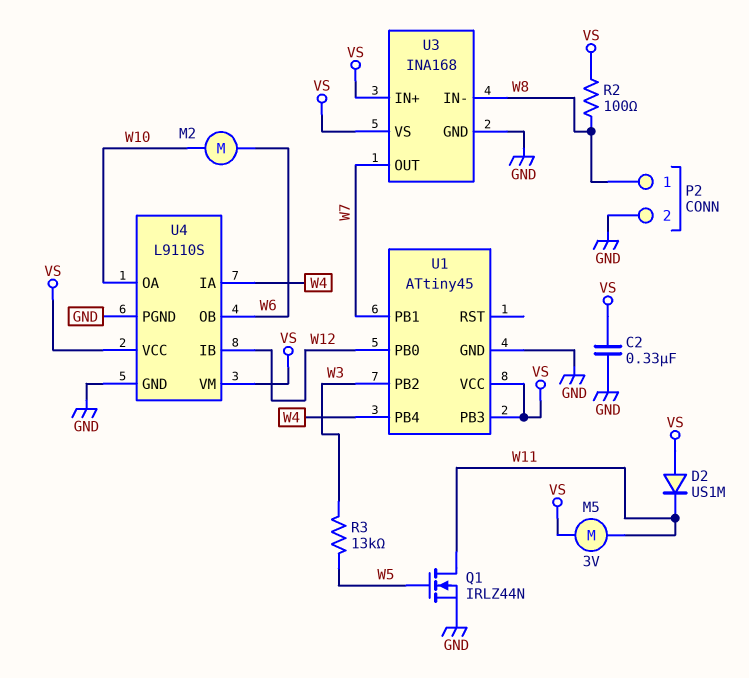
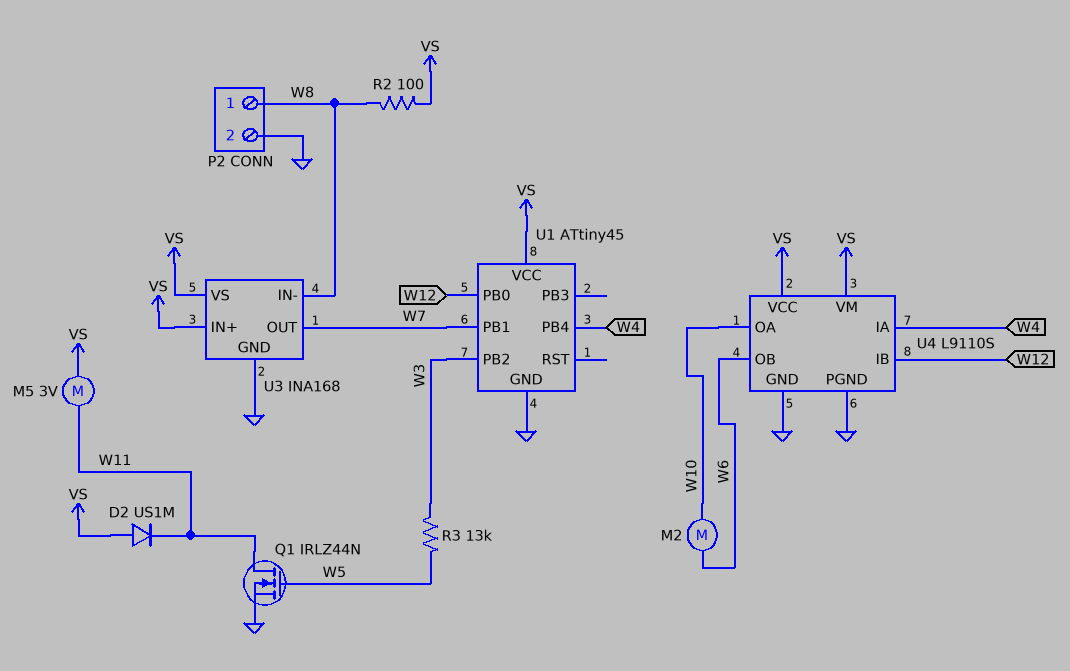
C2: 330nF (GND, VS) -> none
U1 pin PB3: VS -> none

